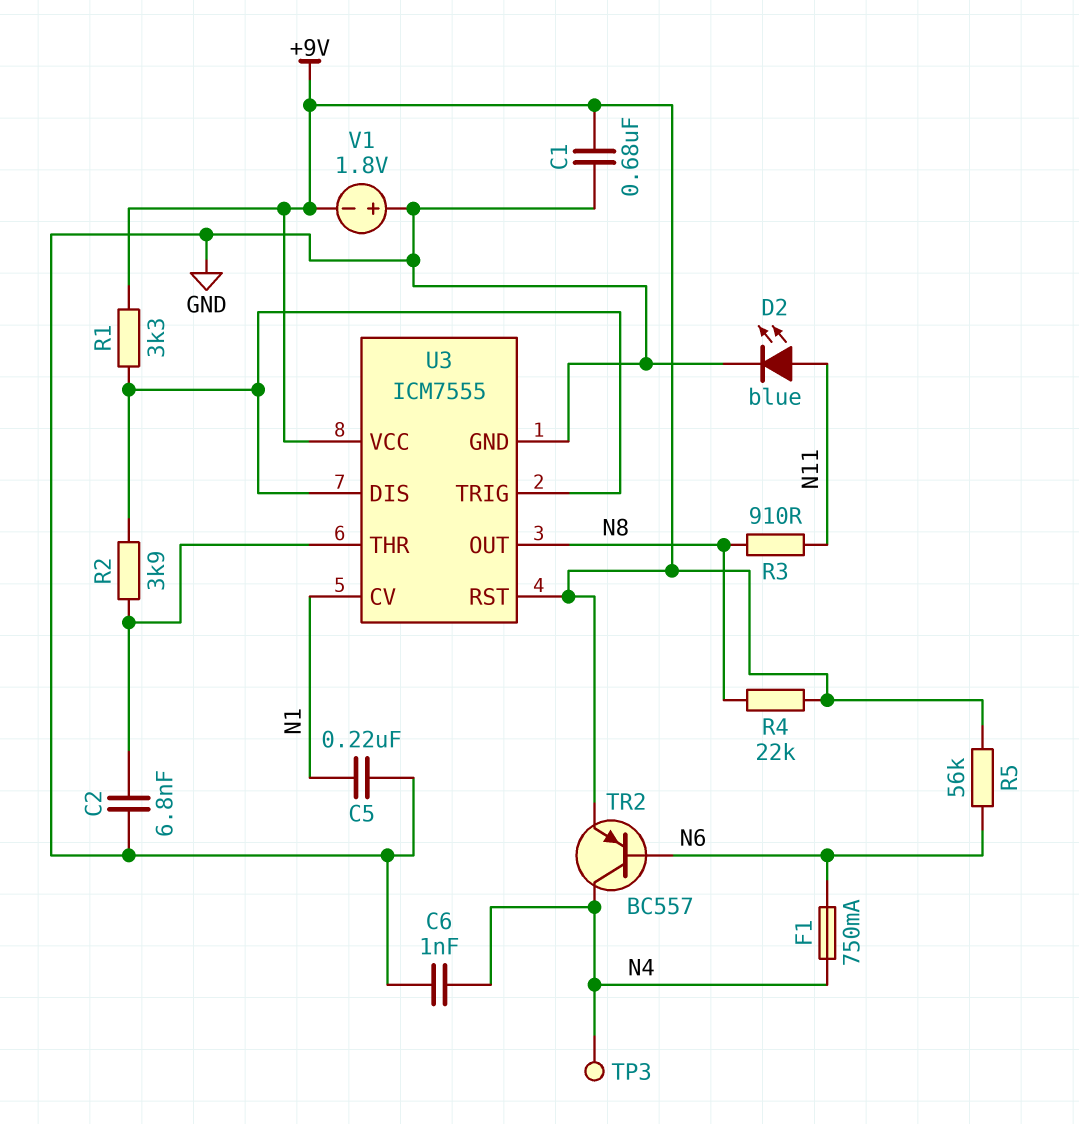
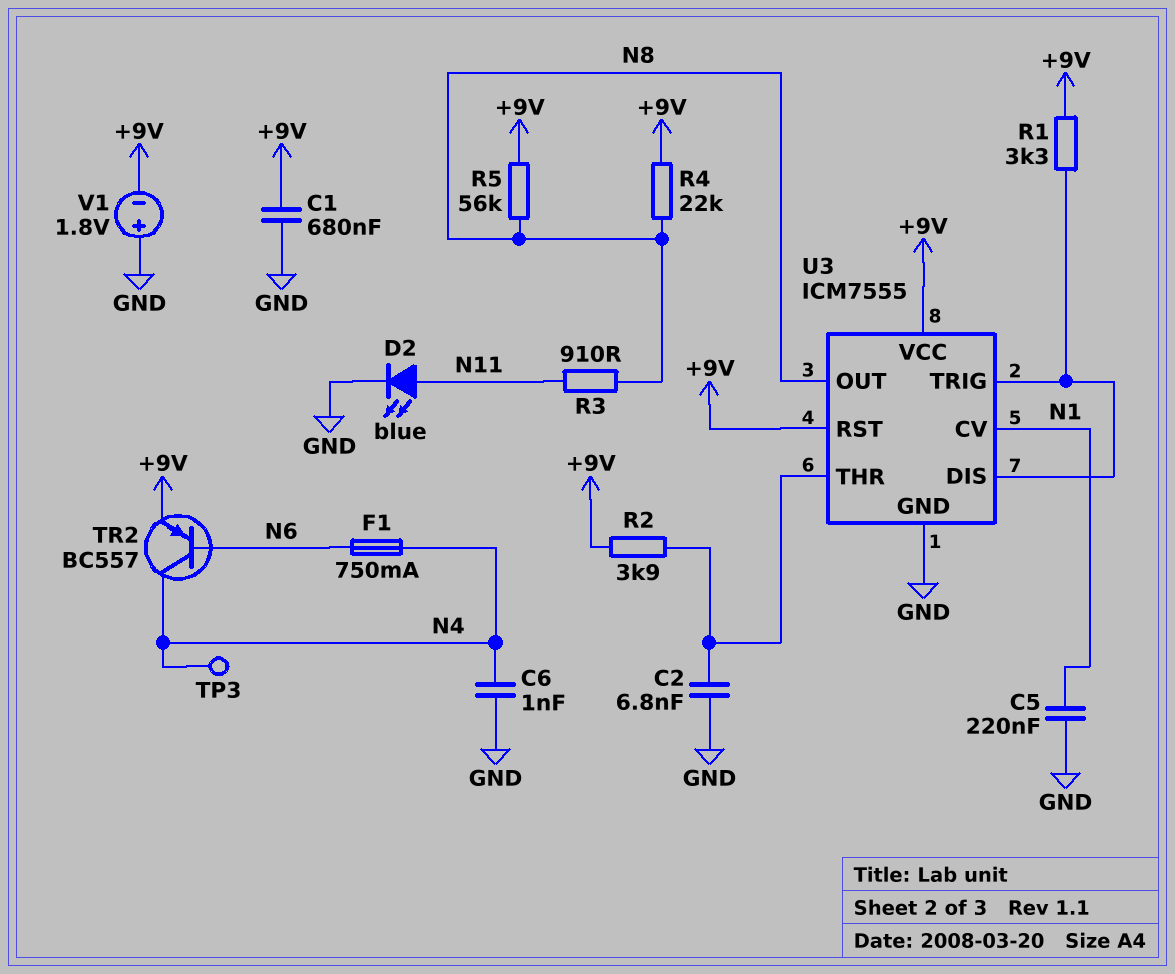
R2: 3.9k (U3/DIS, U3/THR) -> 3.9k (+9V, U3/THR)
R5: 56k (+9V, N6) -> 56k (+9V, N8)

